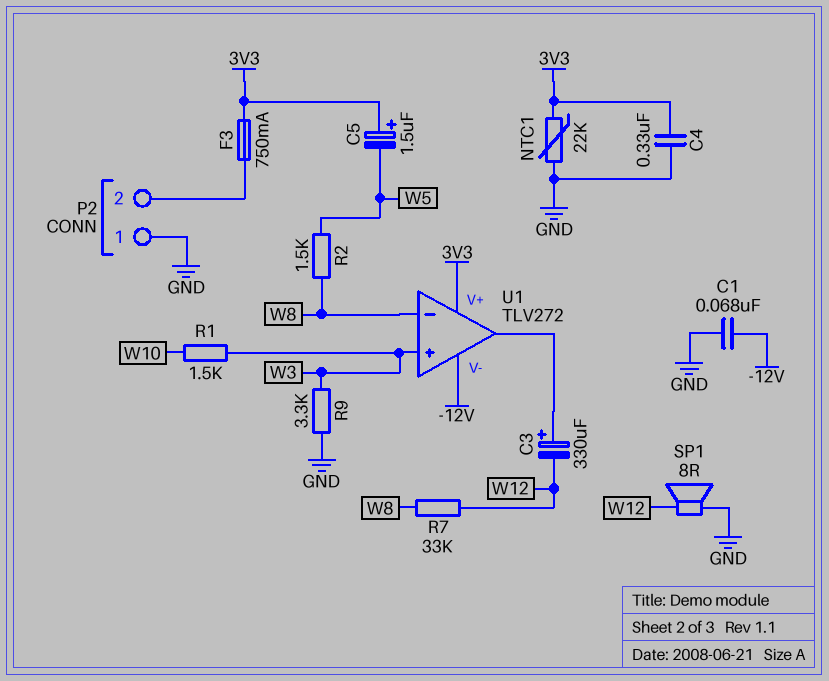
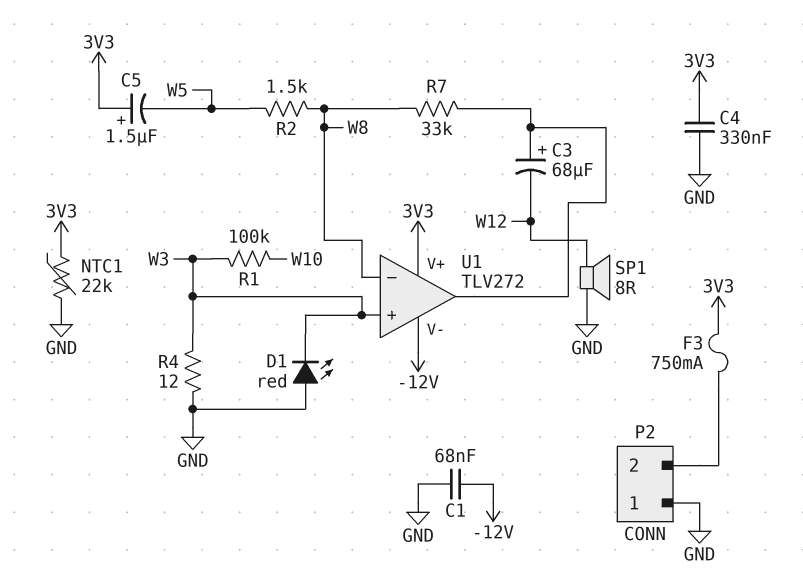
C3: 330uF (plus U1/out, minus W12) -> 68uF (plus U1/out, minus W12)
D1: none -> LED red (A GND, K W3)
R1: 1.5k (W3, W10) -> 100k (W3, W10)
R4: none -> 12 (GND, W3)
R7: 33k (W8, W12) -> 33k (U1/out, W8)
R9: 3.3k (GND, W3) -> none

